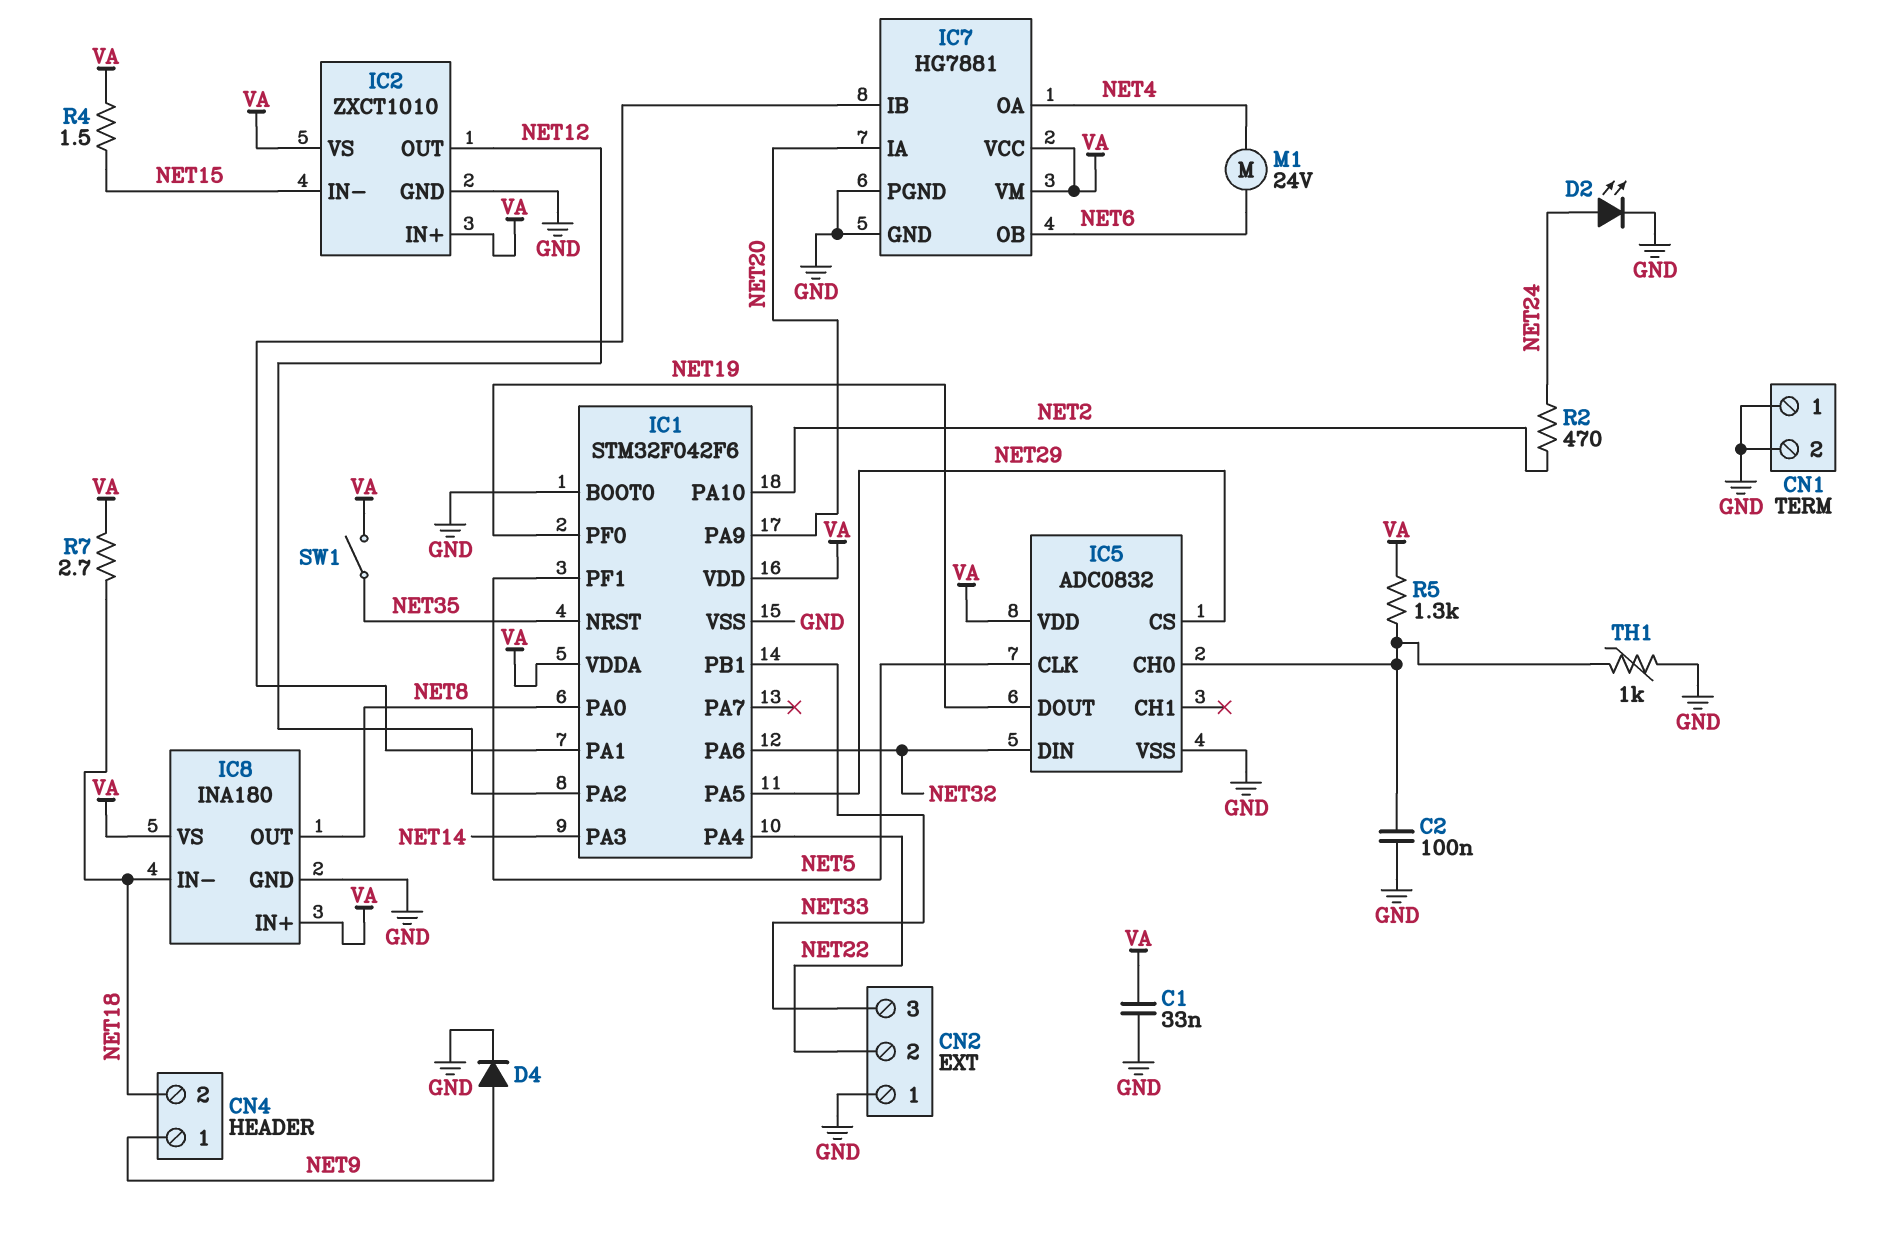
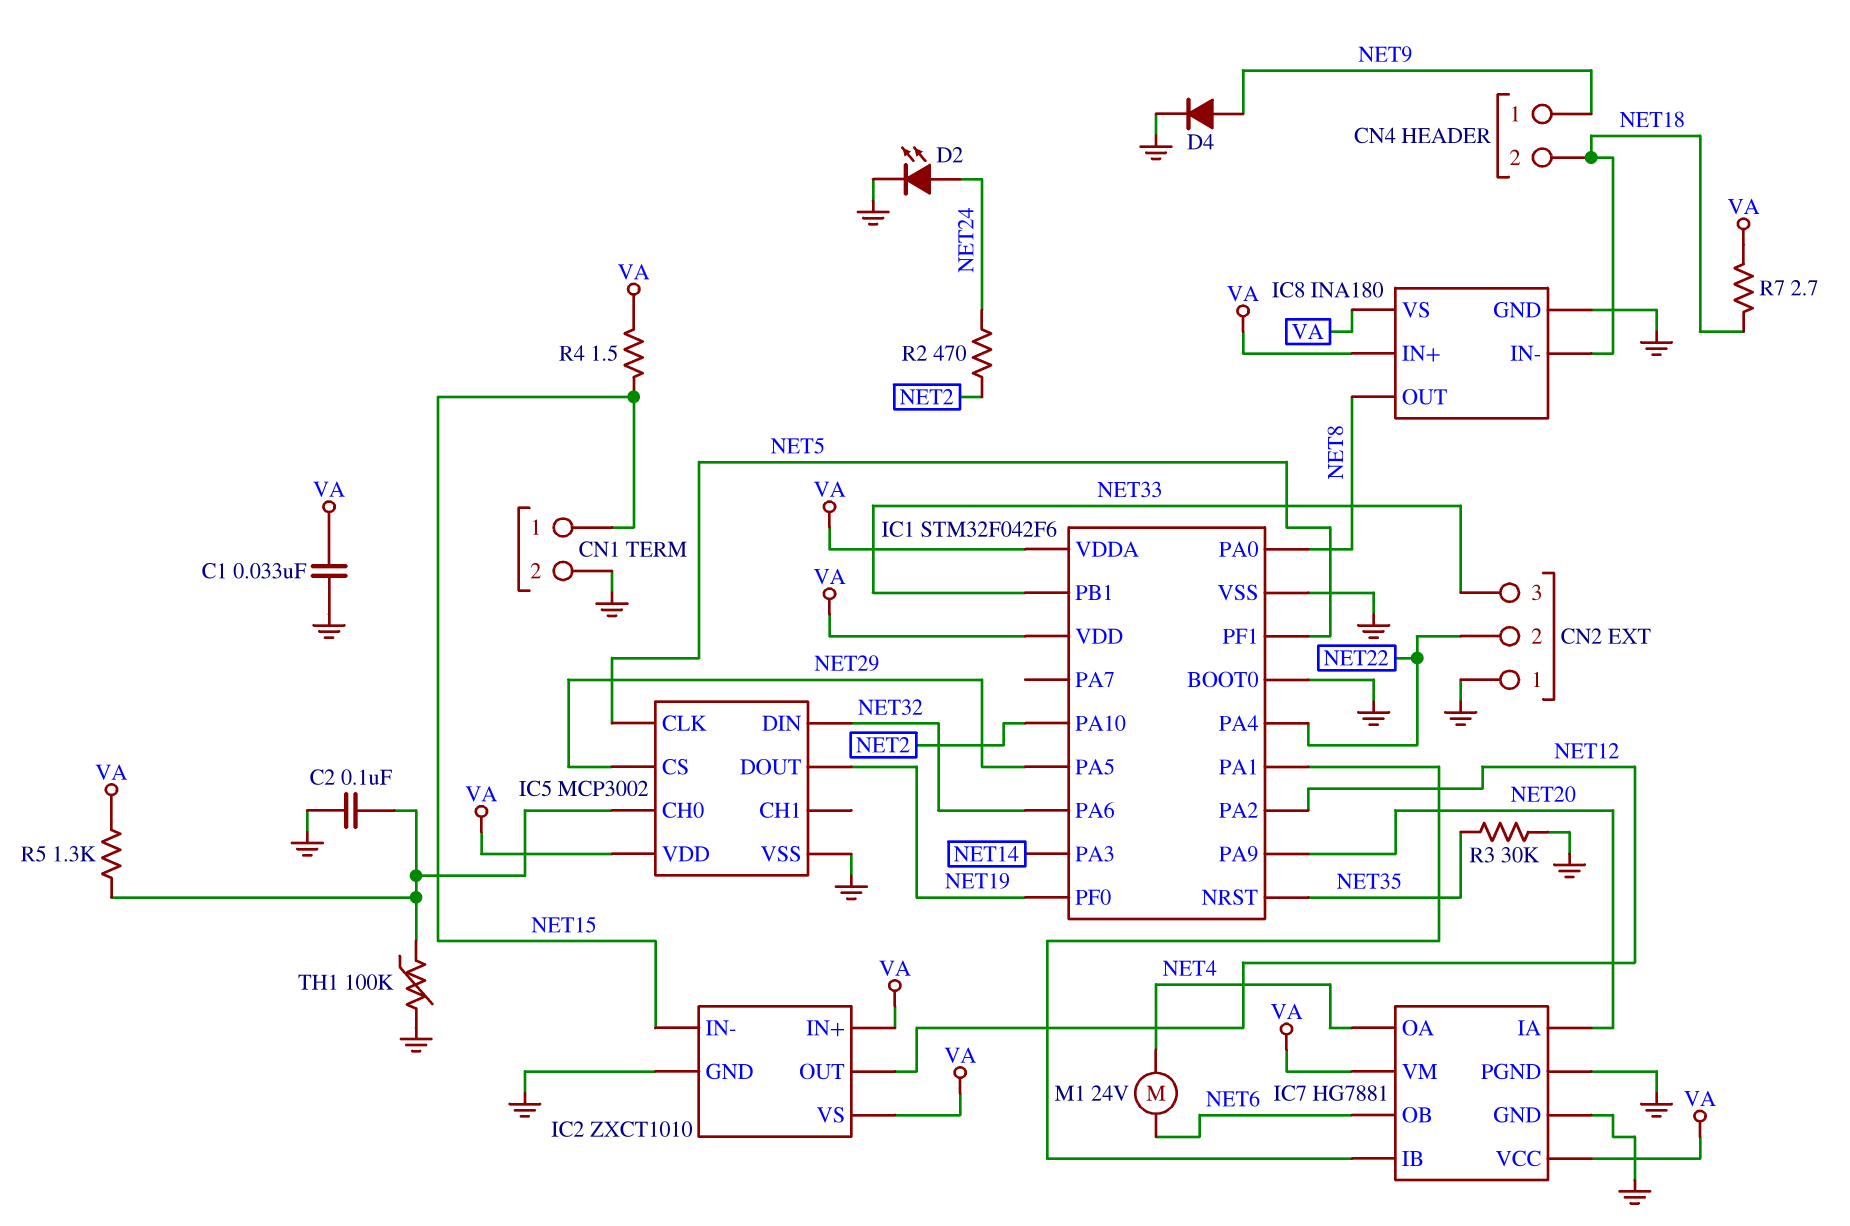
CN1 pin 1: GND -> NET15
IC5: ADC0832 -> MCP3002
R3: none -> 30k (GND, NET35)
SW1: switch (NET35, VA) -> none
TH1: 1k (GND, IC5/CH0) -> 100k (GND, IC5/CH0)

